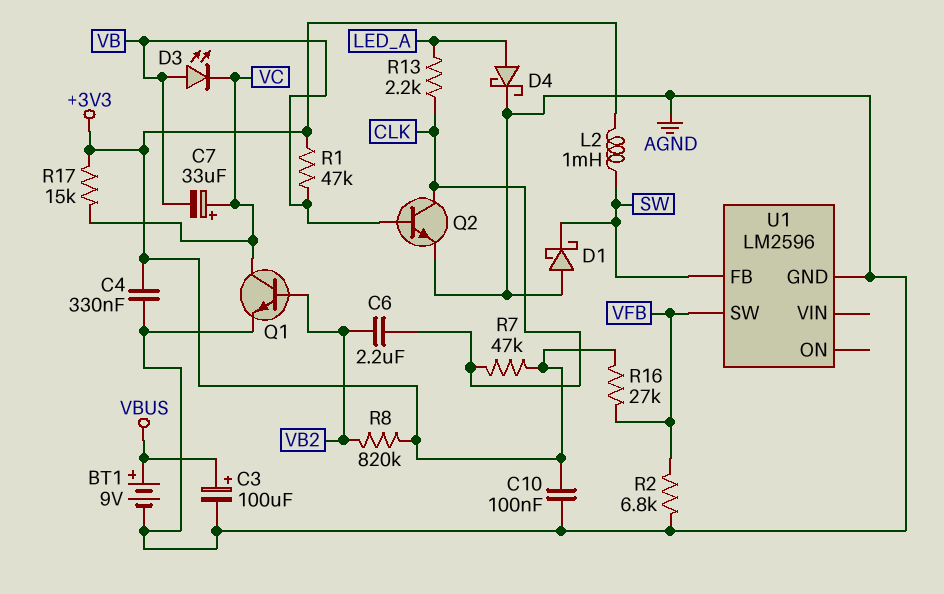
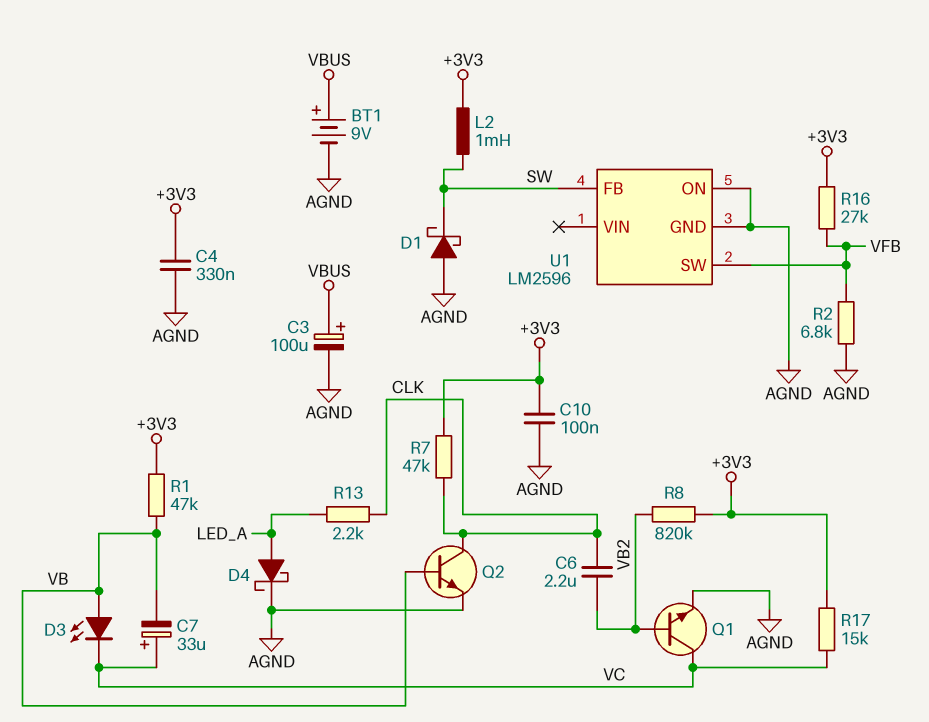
U1 pin ON: none -> AGND

